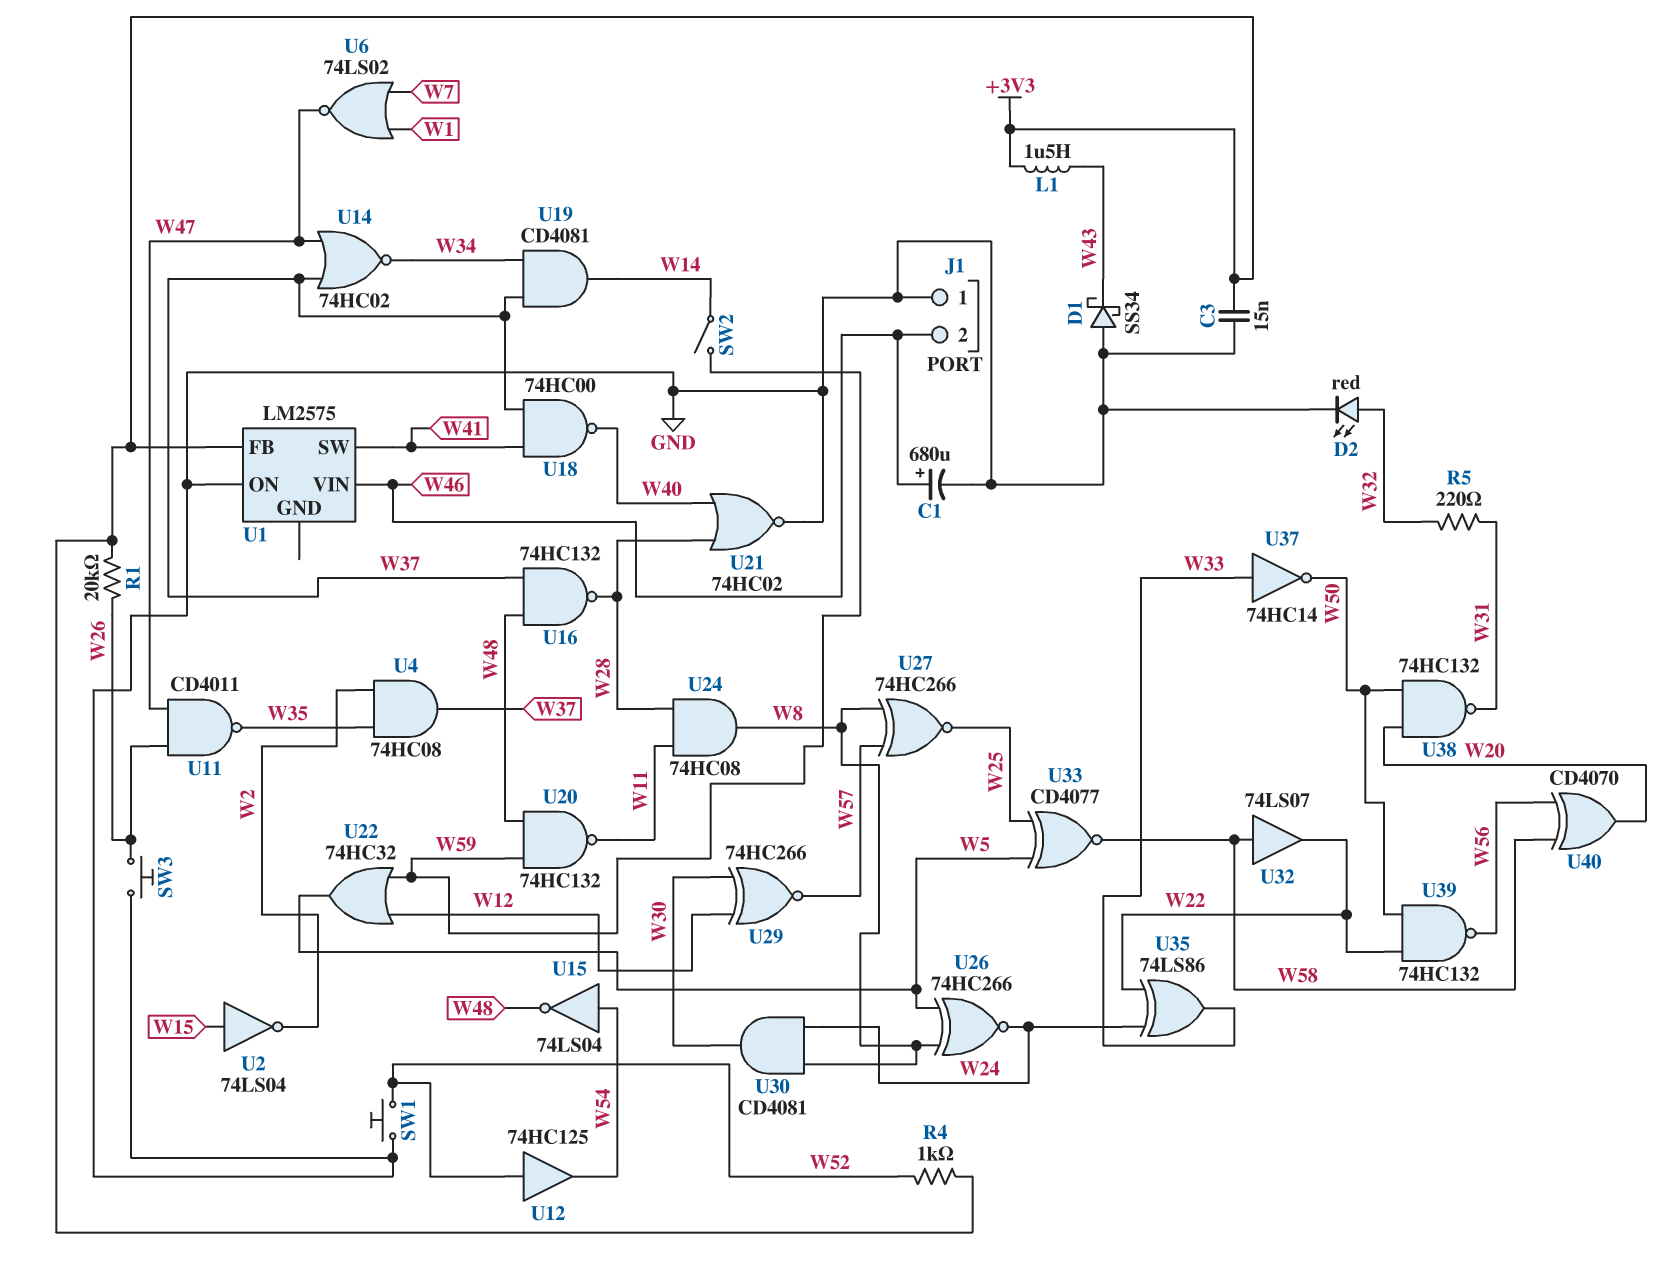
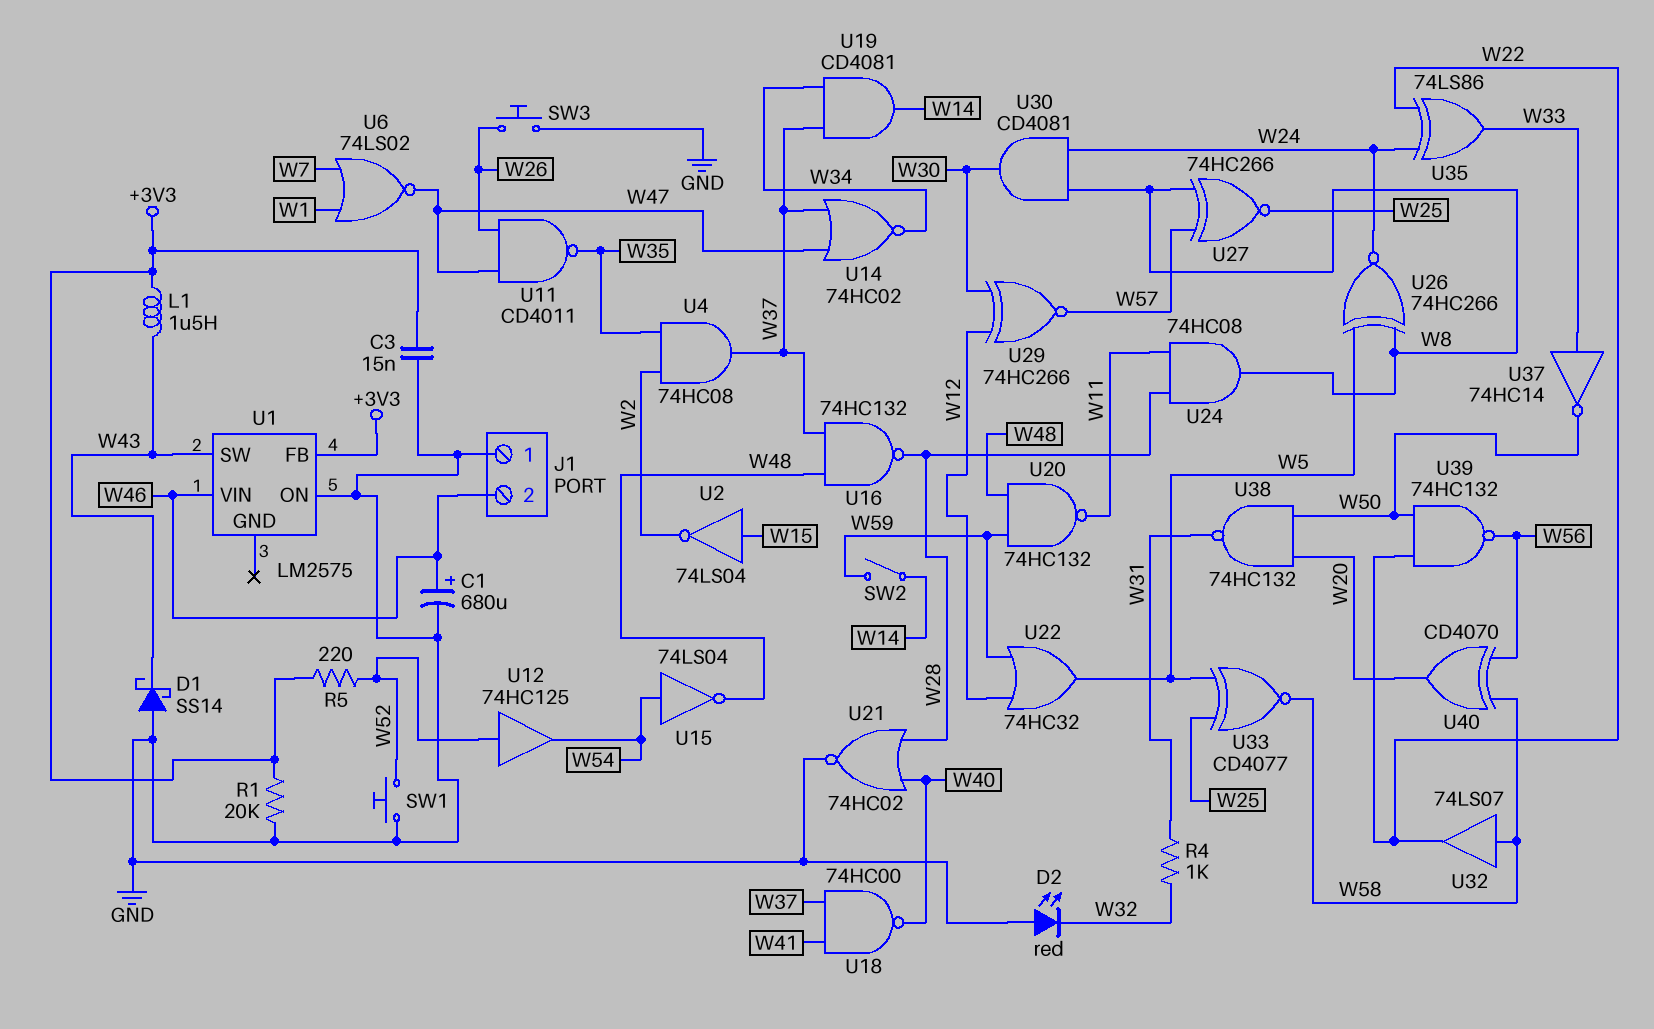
D1: schottky SS34 (A GND, K W43) -> schottky SS14 (A GND, K W43)
D2: LED red (A W32, K GND) -> LED red (A GND, K W32)
R1: 20k (+3V3, W26) -> 20k (+3V3, GND)
R4: 1k (+3V3, W52) -> 1k (W31, W32)
R5: 220 (W31, W32) -> 220 (+3V3, W52)
U1 pin SW: W41 -> W43

